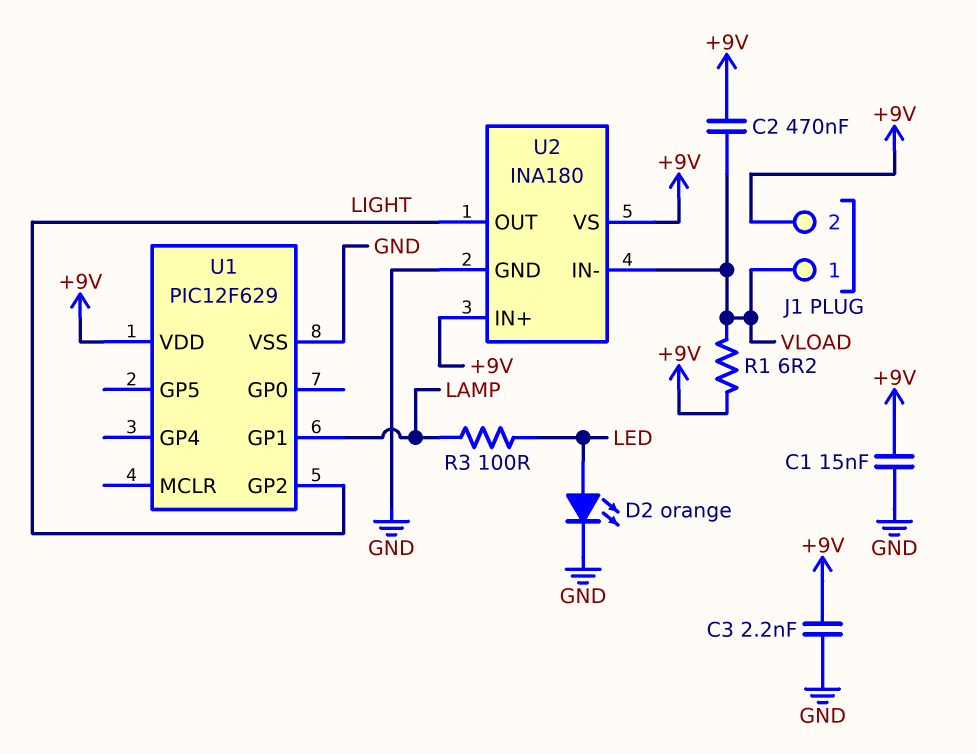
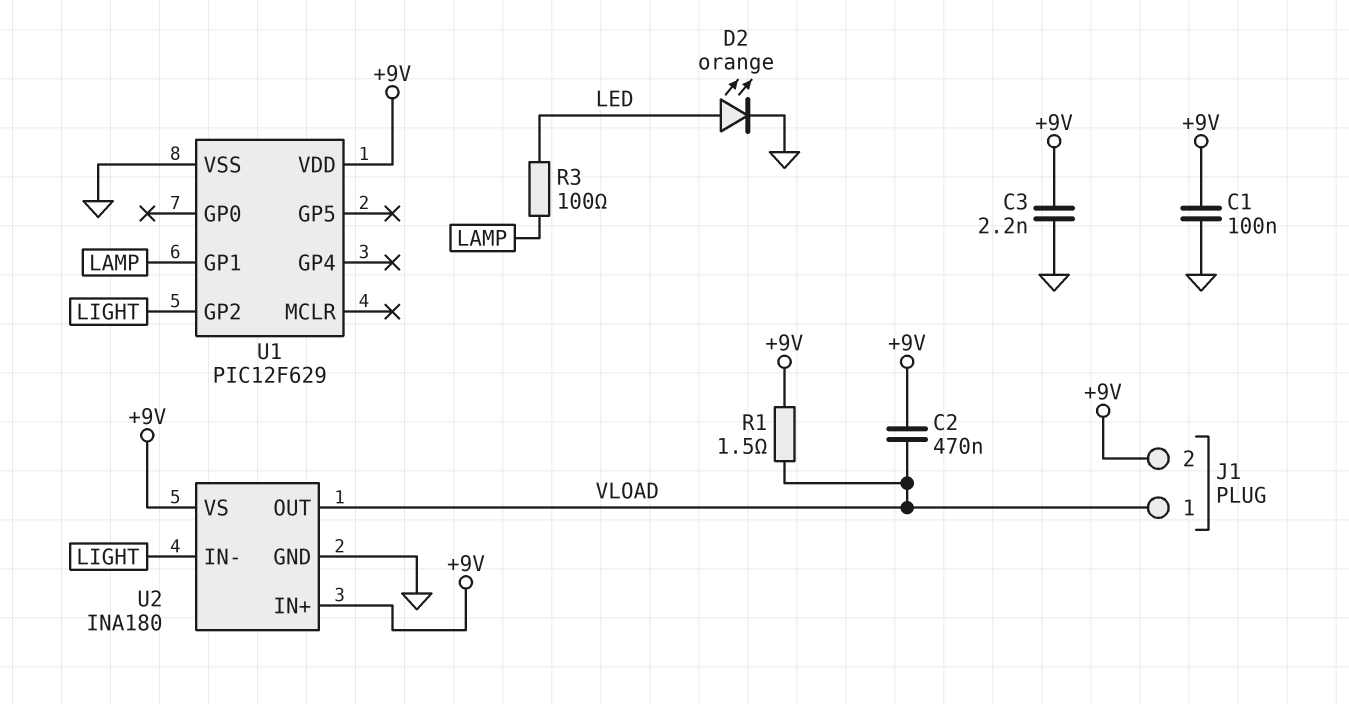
C1: 15nF (+9V, GND) -> 100nF (+9V, GND)
R1: 6.2 (+9V, VLOAD) -> 1.5 (+9V, VLOAD)
U2 pin IN-: VLOAD -> LIGHT
U2 pin OUT: LIGHT -> VLOAD

